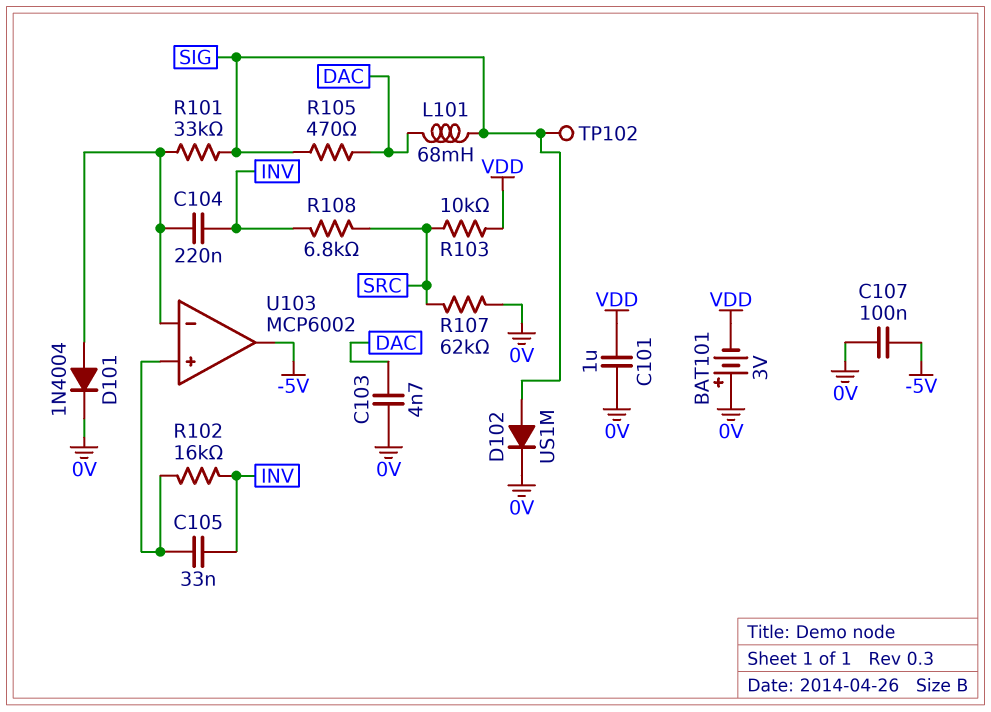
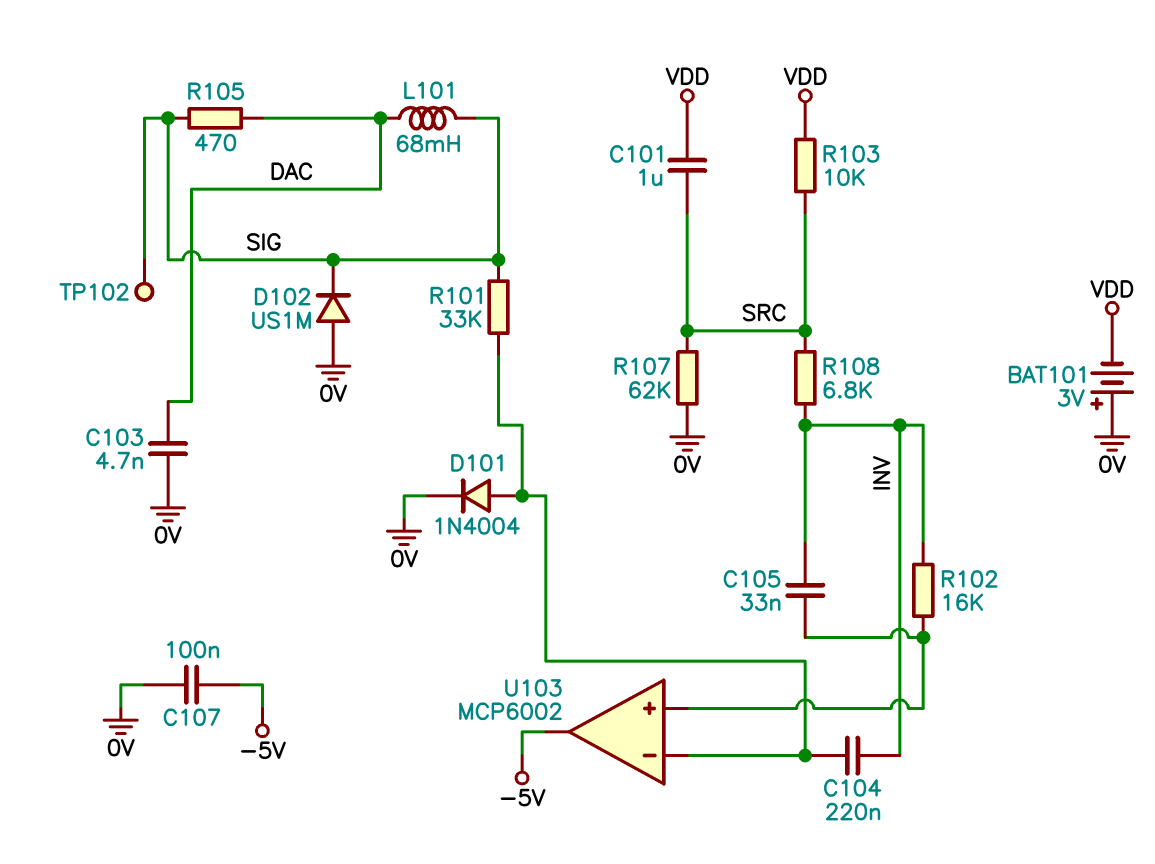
C101: 1uF (0V, VDD) -> 1uF (SRC, VDD)
D102: diode US1M (A SIG, K 0V) -> diode US1M (A 0V, K SIG)

